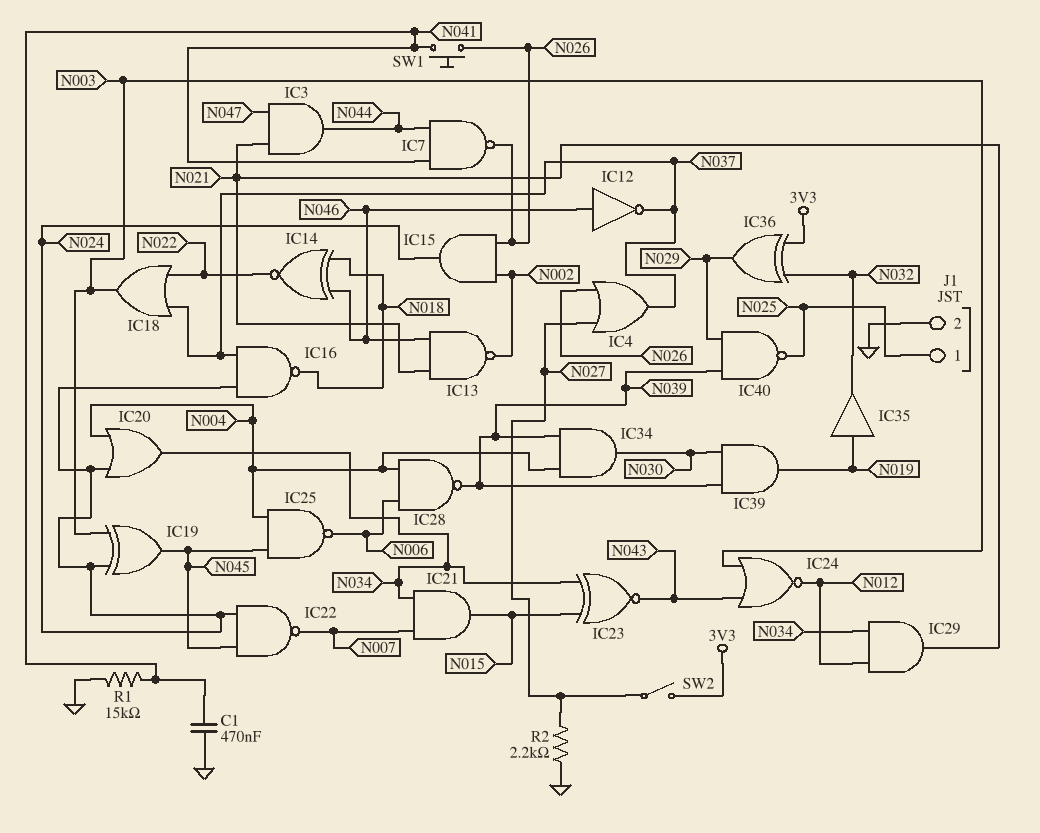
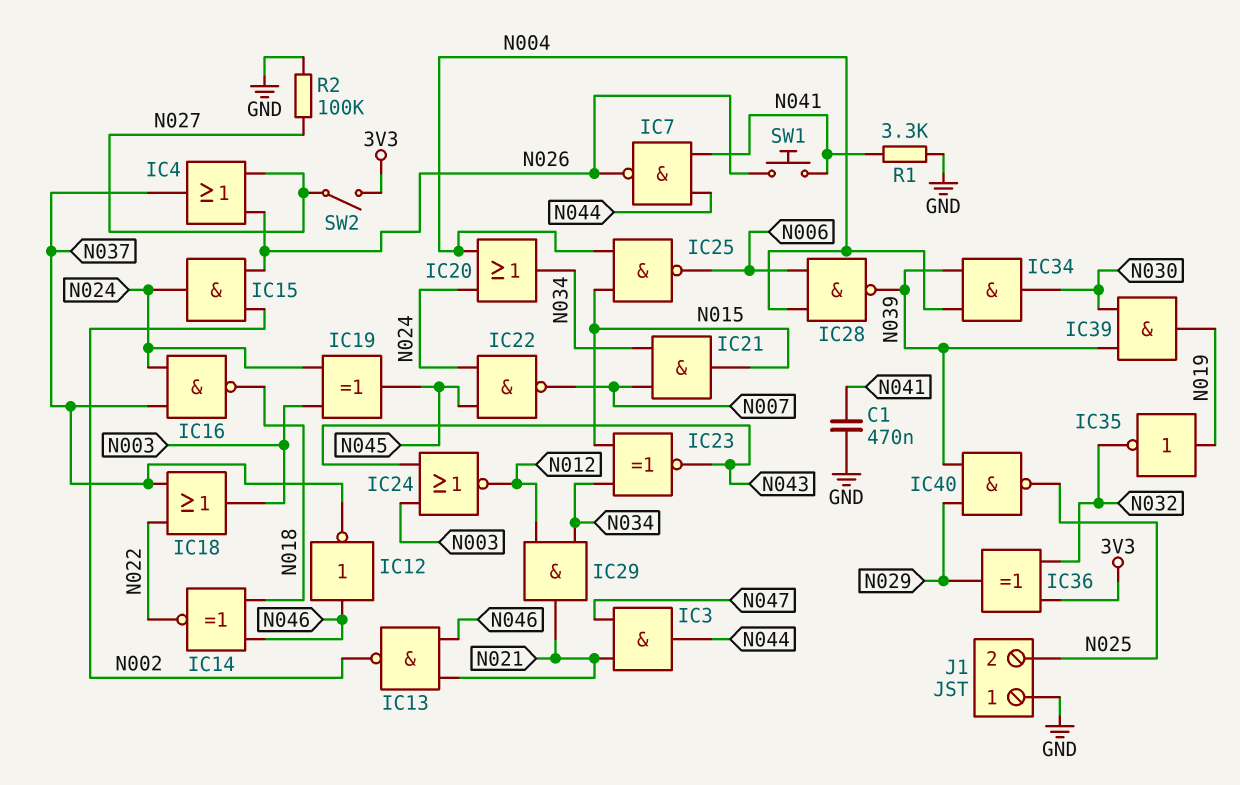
IC25: NAND (in N004, in N045, out N006) -> NAND (in N004, in N015, out N006)
IC35: buffer (in N019, out N032) -> NOT (in N019, out N032)
J1 pin 1: N025 -> GND
J1 pin 2: GND -> N025
R1: 15k (GND, N041) -> 3.3k (GND, N041)
R2: 2.2k (GND, N027) -> 100k (GND, N027)

